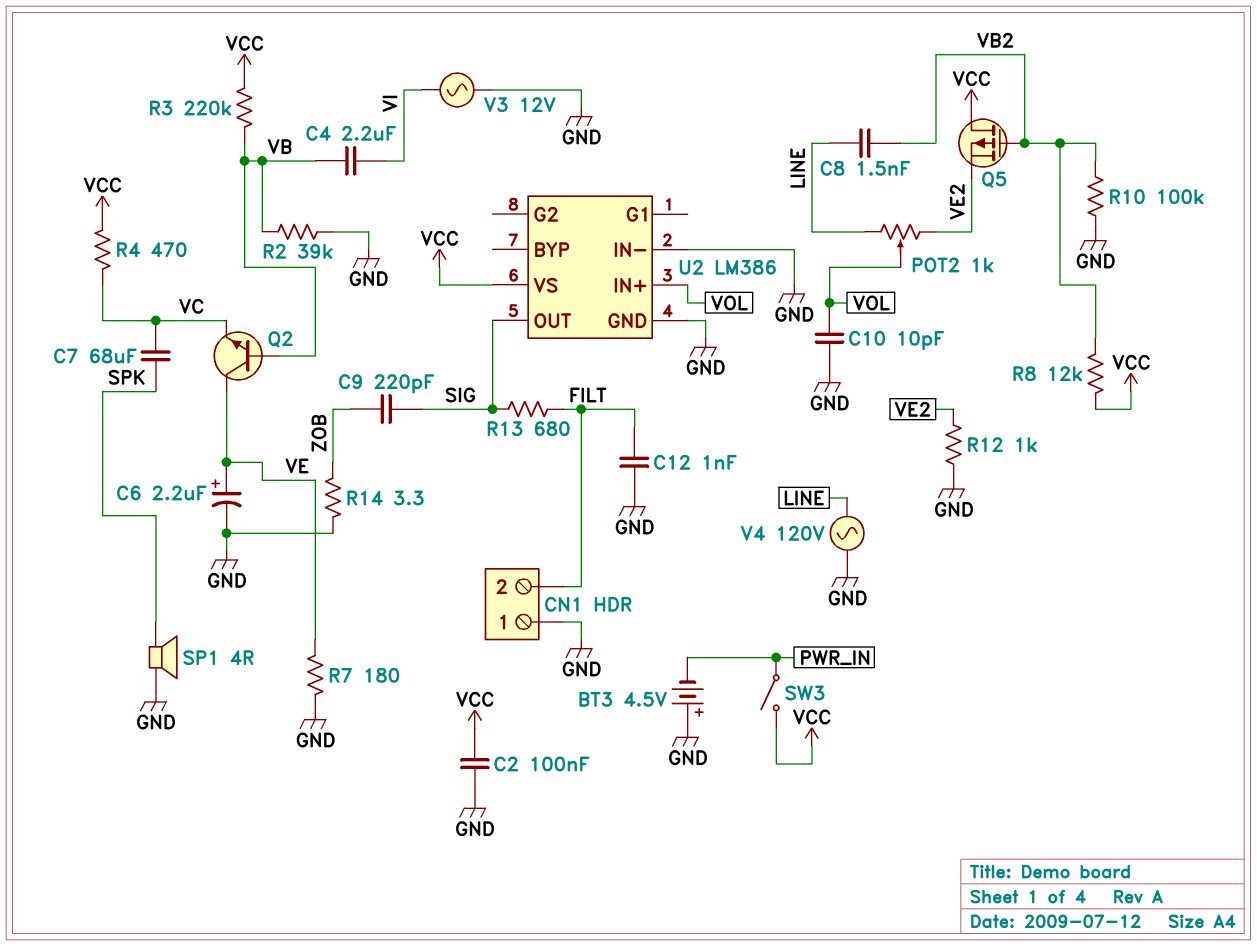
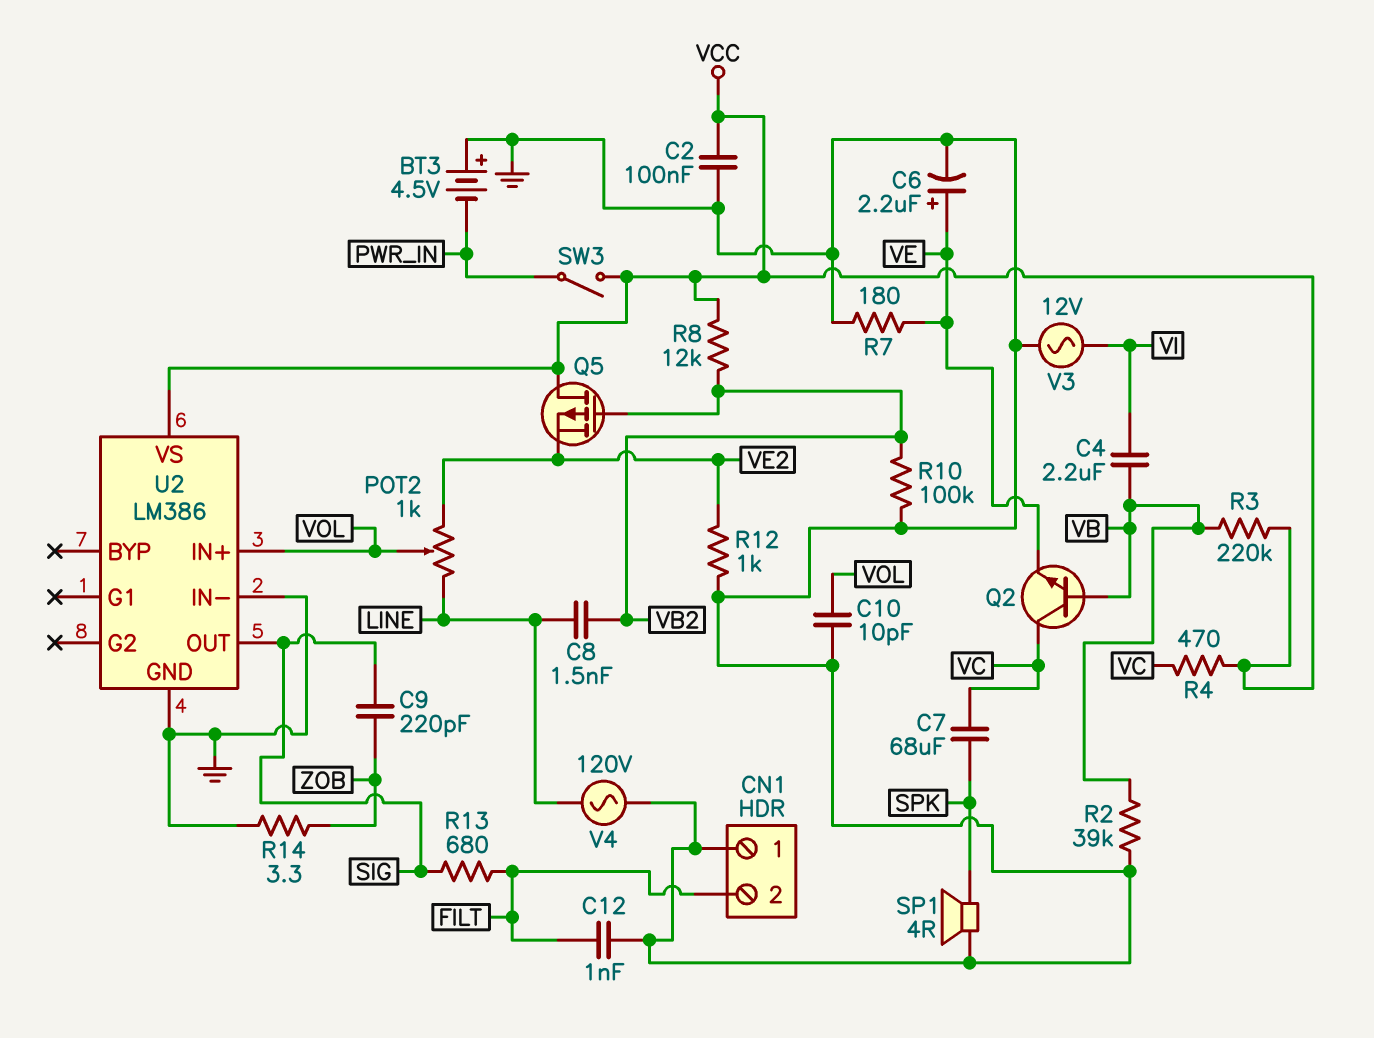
Q2: NPN (B VB, C VE, E VC) -> NPN (B VB, C VC, E VE)

